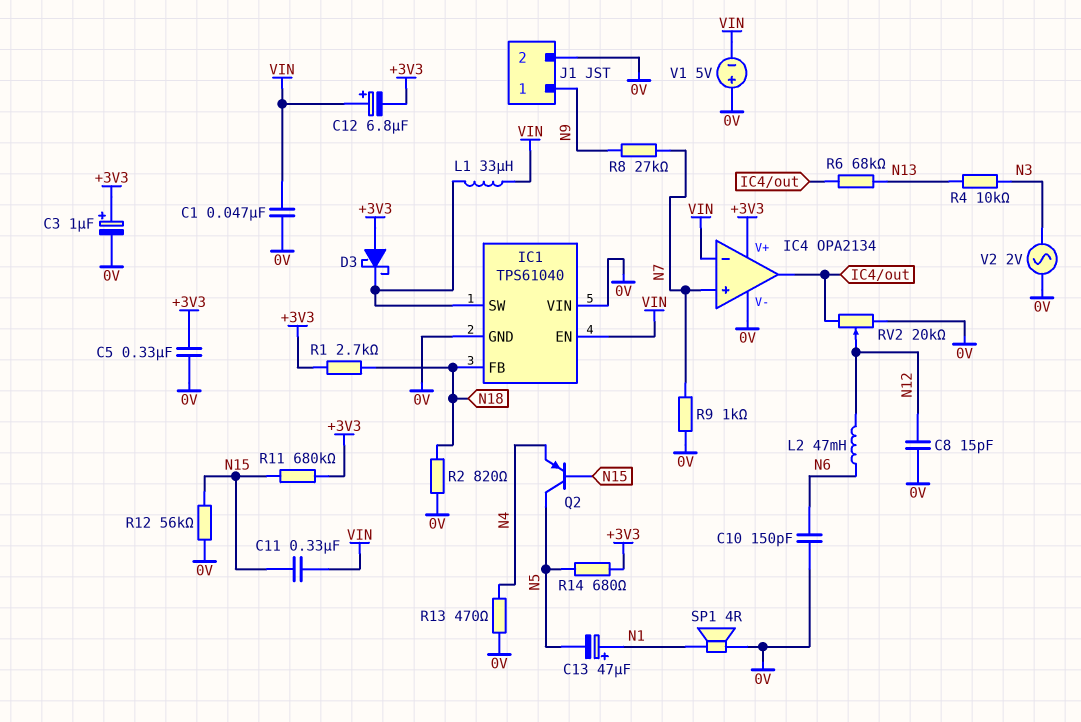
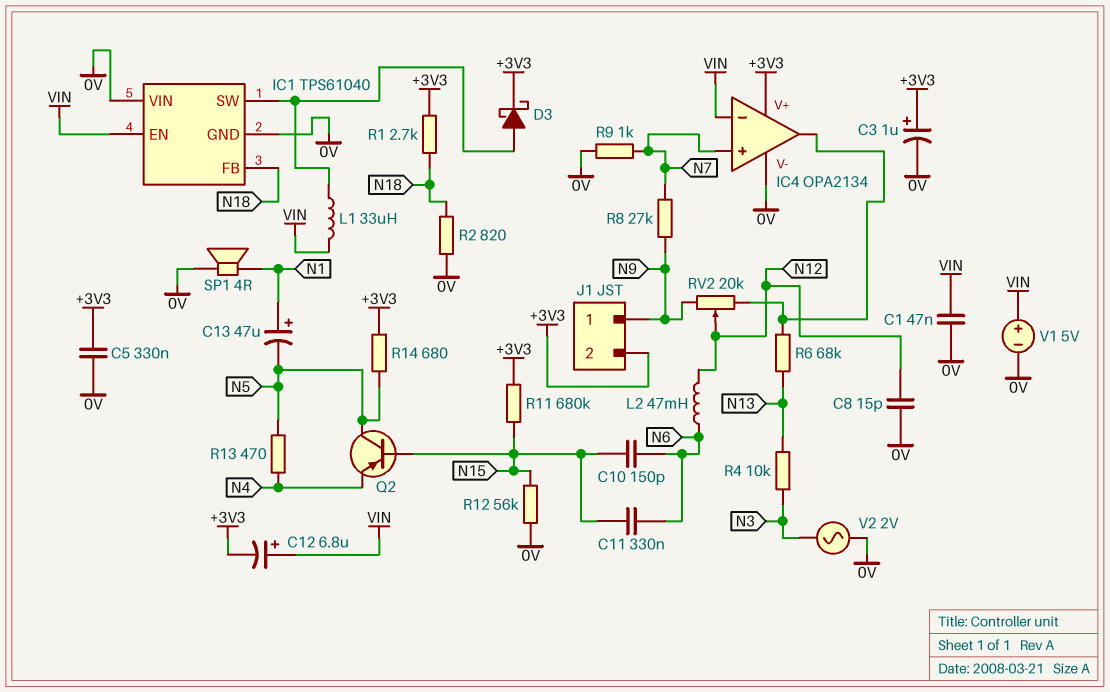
C10: 150pF (0V, N6) -> 150pF (N6, N15)
C11: 330nF (N15, VIN) -> 330nF (N6, N15)
D3: schottky (A +3V3, K IC1/SW) -> schottky (A IC1/SW, K +3V3)
J1 pin 2: 0V -> +3V3
R13: 470 (0V, N4) -> 470 (N4, N5)
RV2: 20k (0V, IC4/out, wiper N12) -> 20k (IC4/out, N9, wiper N12)
V1: 5V (plus 0V, minus VIN) -> 5V (plus VIN, minus 0V)

